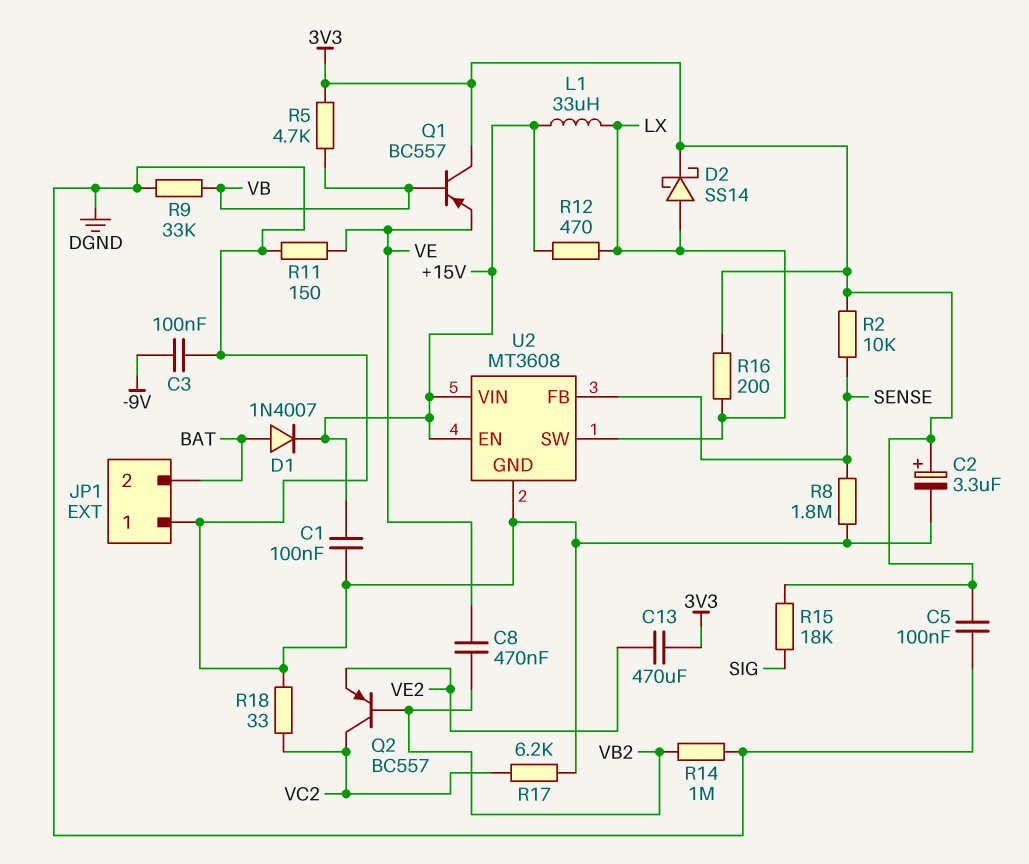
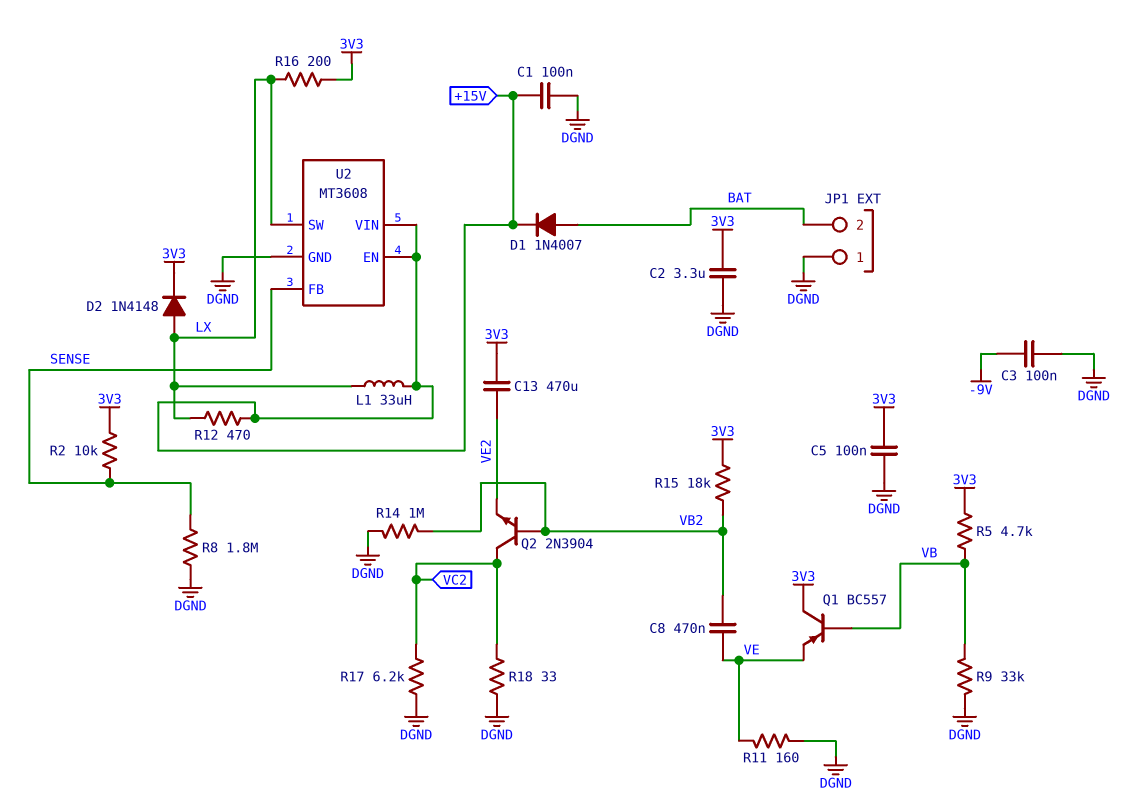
C2: 3.3uF (plus 3V3, minus DGND) -> 3.3uF (3V3, DGND)
D2: schottky SS14 (A LX, K 3V3) -> diode 1N4148 (A LX, K 3V3)
Q2: PNP BC557 (B VB2, C VC2, E VE2) -> NPN 2N3904 (B VB2, C VC2, E VE2)
R11: 150 (DGND, VE) -> 160 (DGND, VE)
R15: 18k (3V3, SIG) -> 18k (3V3, VB2)

